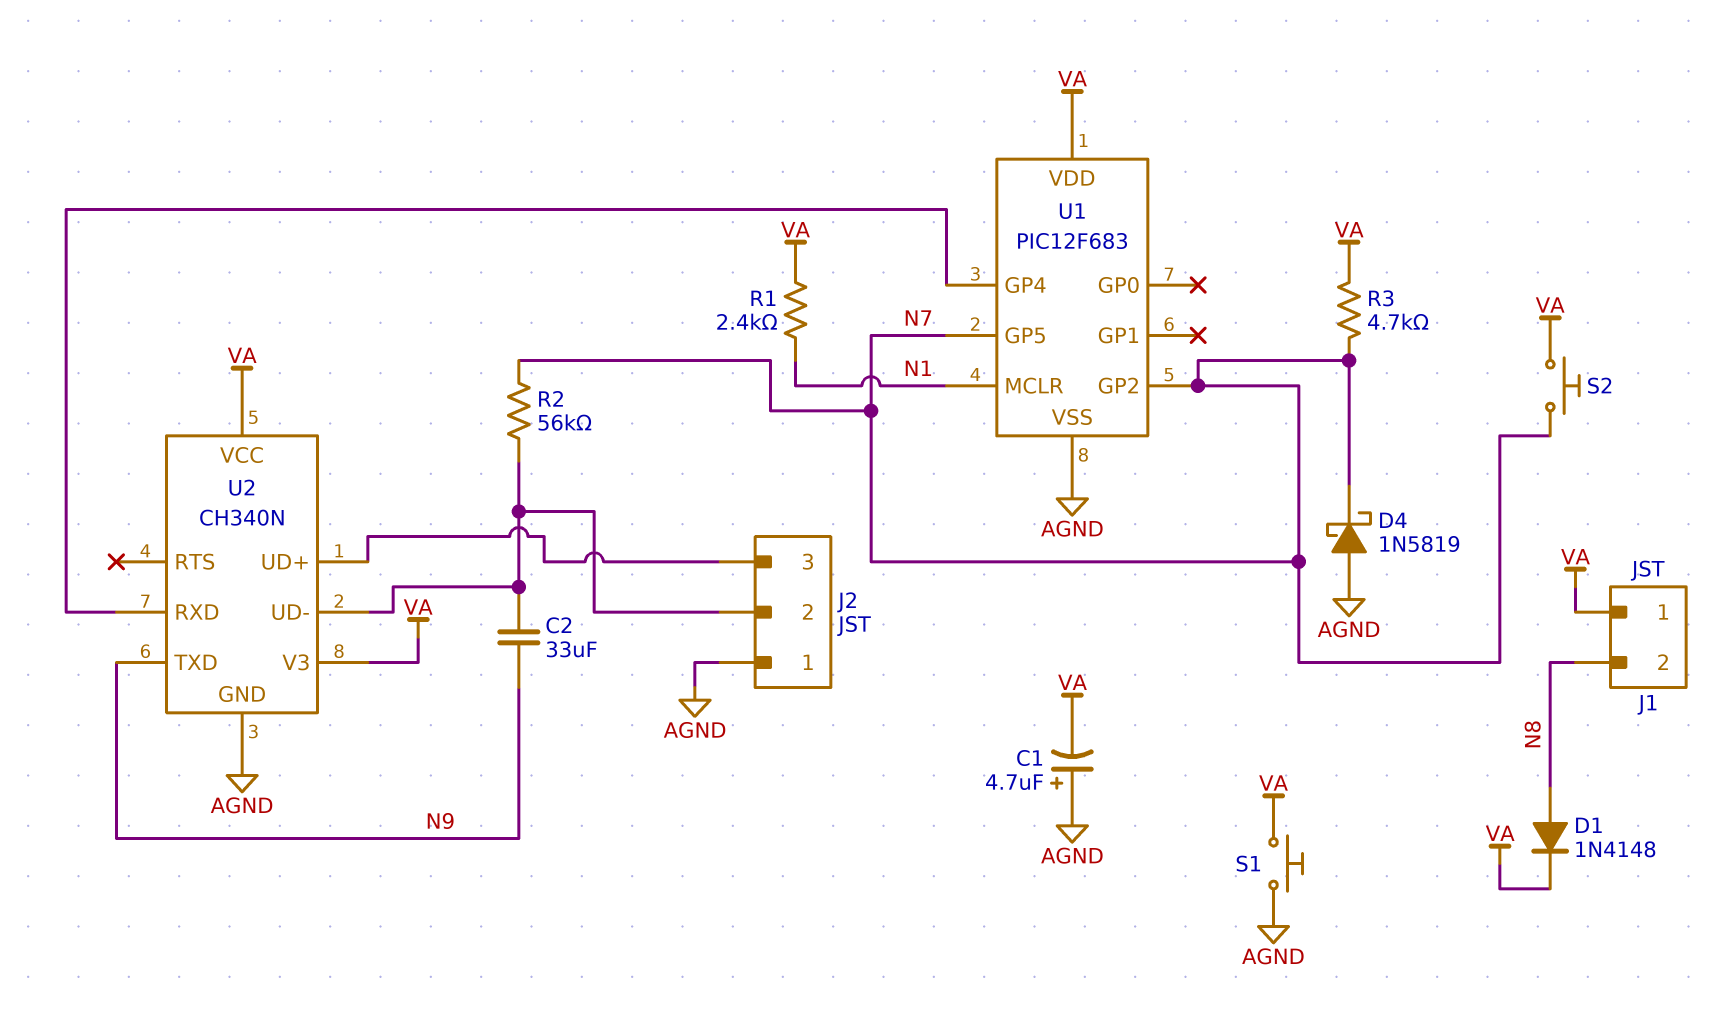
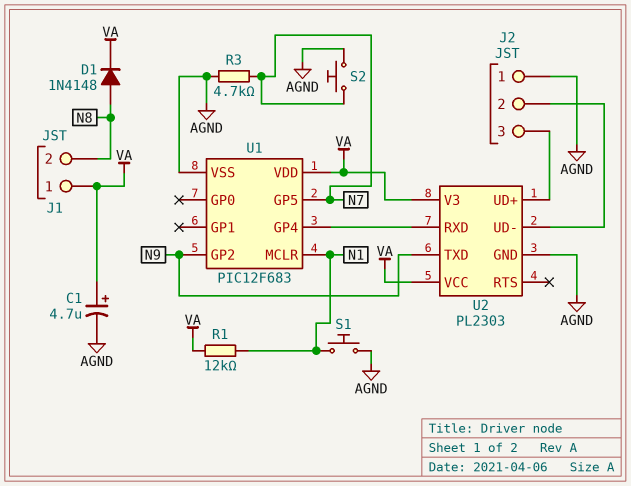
C1: 4.7uF (plus AGND, minus VA) -> 4.7uF (plus VA, minus AGND)
C2: 33uF (J2/2, N9) -> none
D4: schottky 1N5819 (A AGND, K N7) -> none
R1: 2.4k (N1, VA) -> 12k (N1, VA)
R2: 56k (J2/2, N7) -> none
R3: 4.7k (N7, VA) -> 4.7k (AGND, N7)
S1: button (AGND, VA) -> button (AGND, N1)
S2: button (N7, VA) -> button (AGND, N7)
U1 pin GP2: N7 -> N9
U2: CH340N -> PL2303

